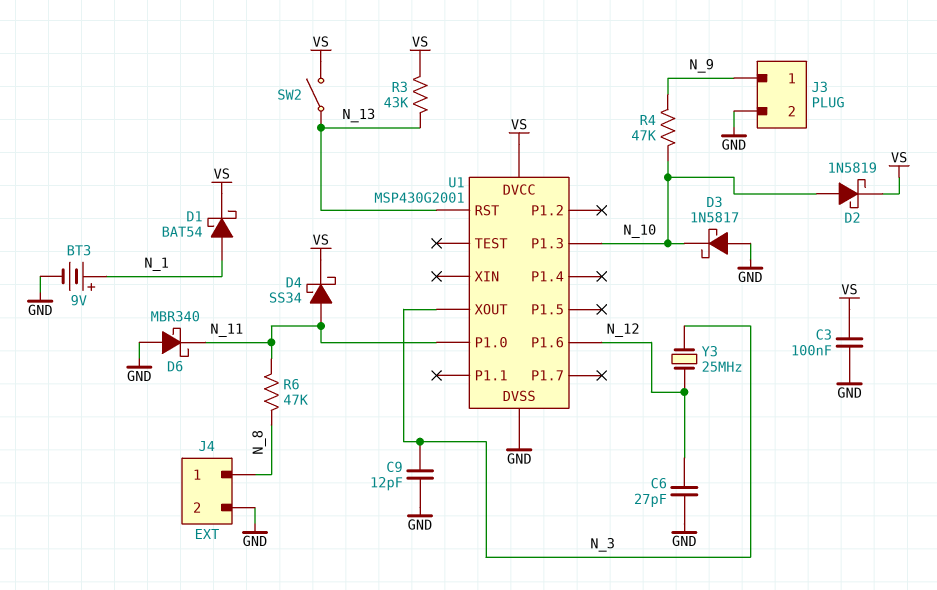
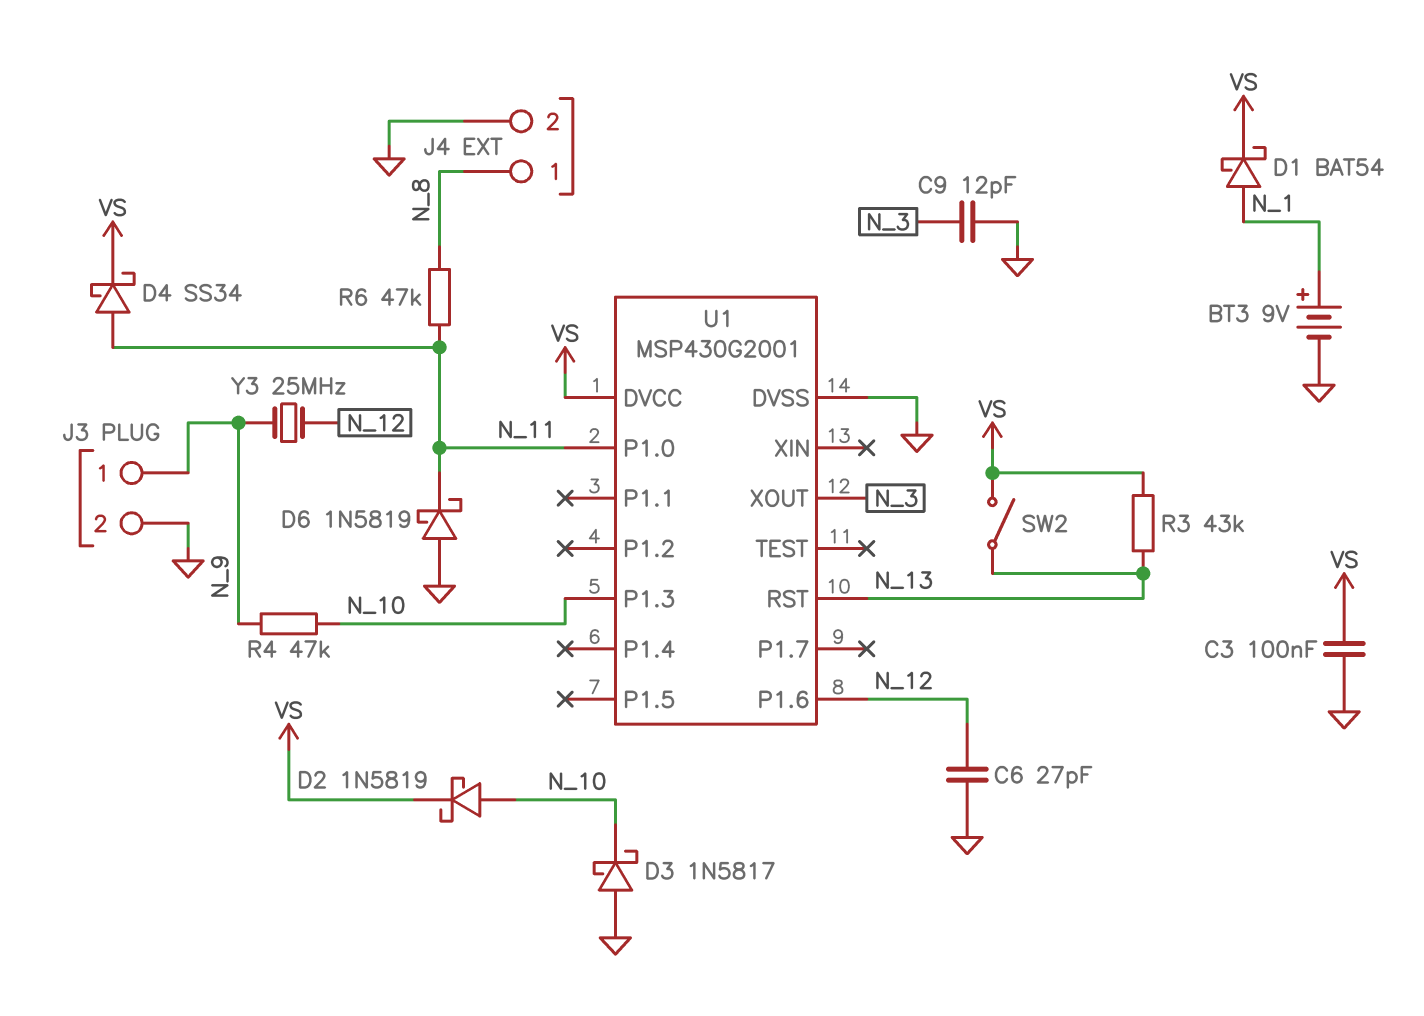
D6: schottky MBR340 (A GND, K N_11) -> schottky 1N5819 (A GND, K N_11)
Y3: 25MHz (N_3, N_12) -> 25MHz (N_9, N_12)

